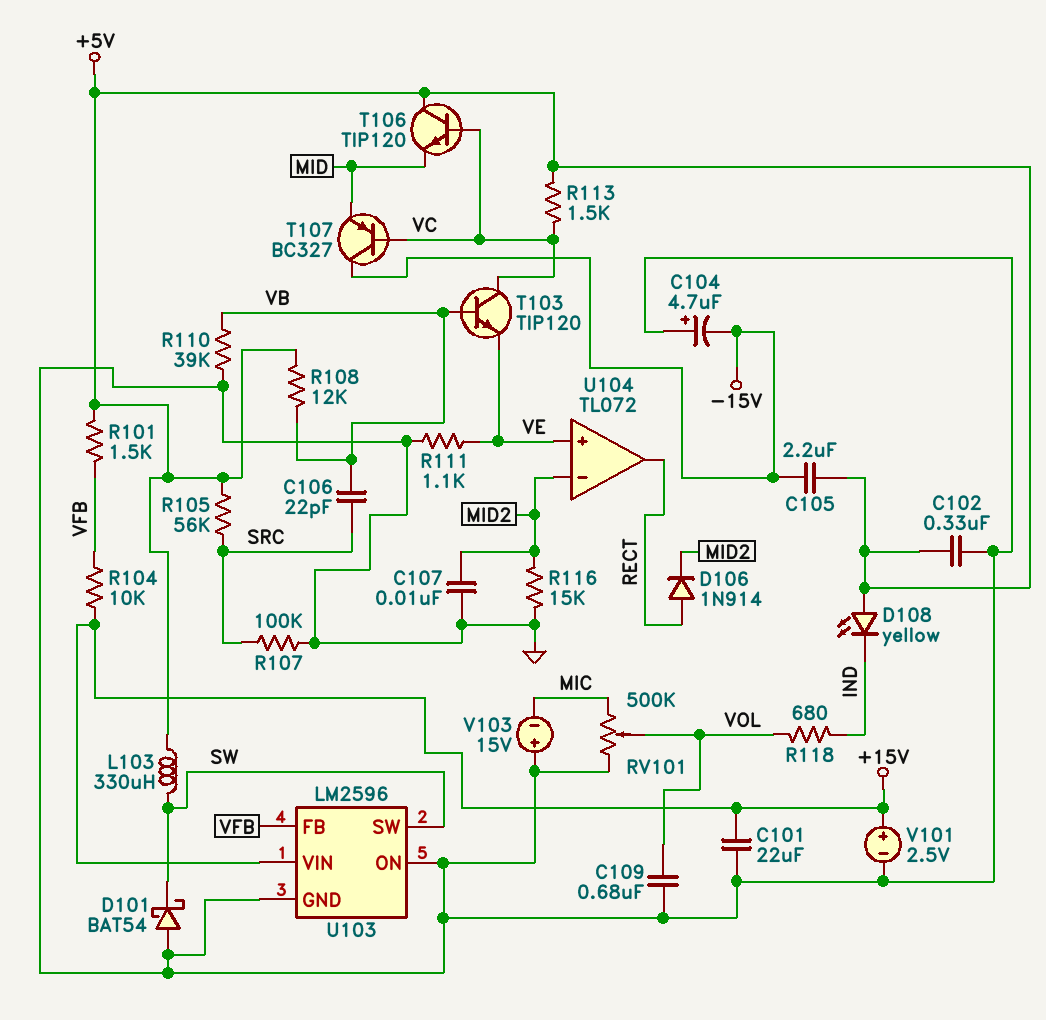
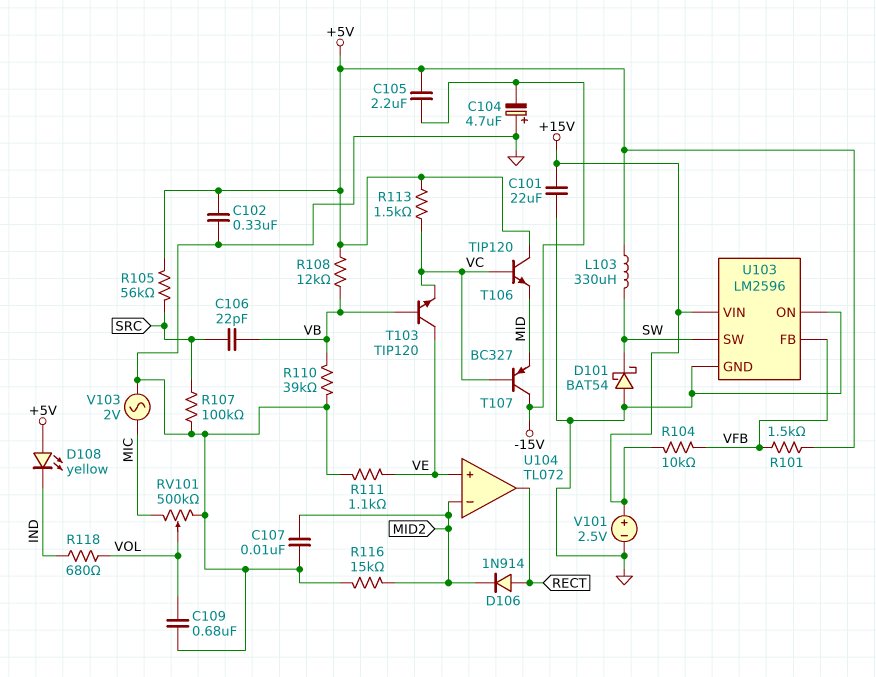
T103: NPN TIP120 (B VB, C VC, E VE) -> NPN TIP120 (B VB, C VE, E VC)
V103: 15V (plus GND, minus MIC) -> AC 2V (GND, MIC)

